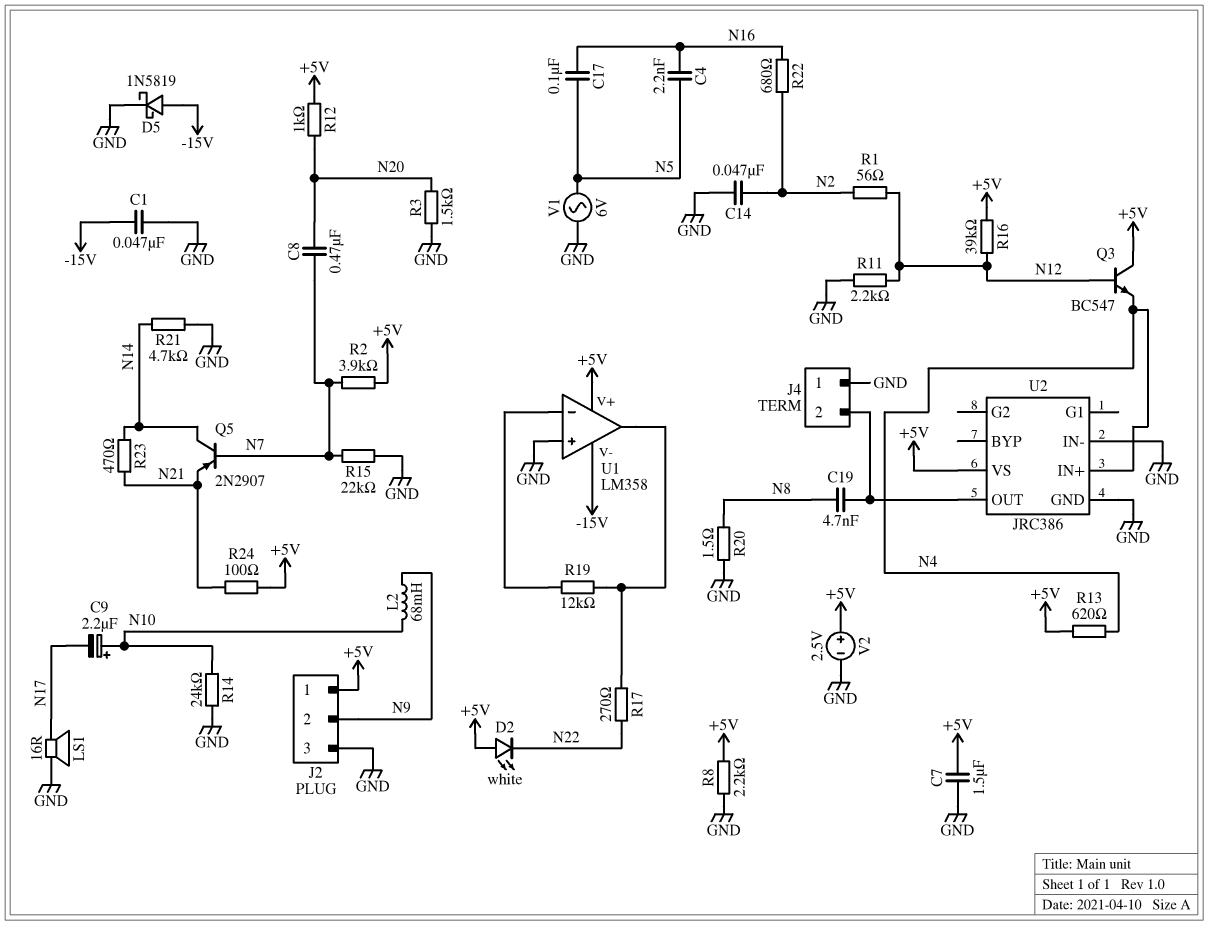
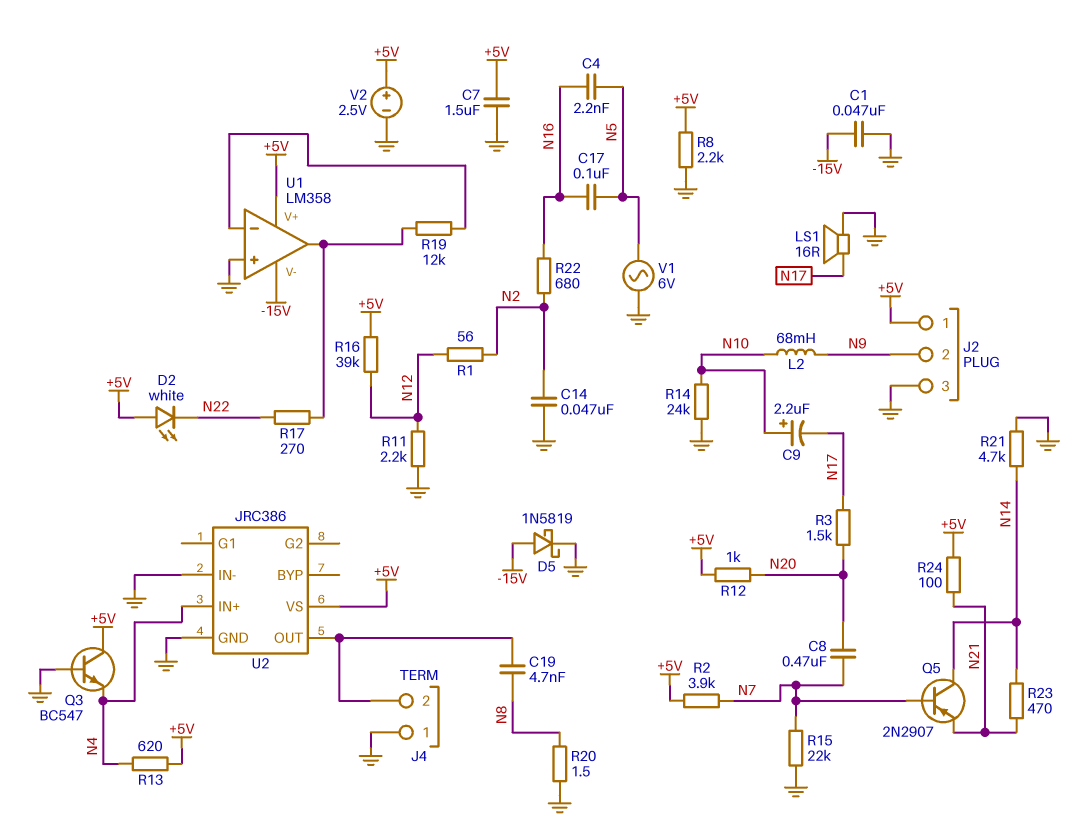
Q3: NPN BC547 (B N12, C +5V, E N4) -> NPN BC547 (B GND, C +5V, E N4)
R3: 1.5k (GND, N20) -> 1.5k (N17, N20)

